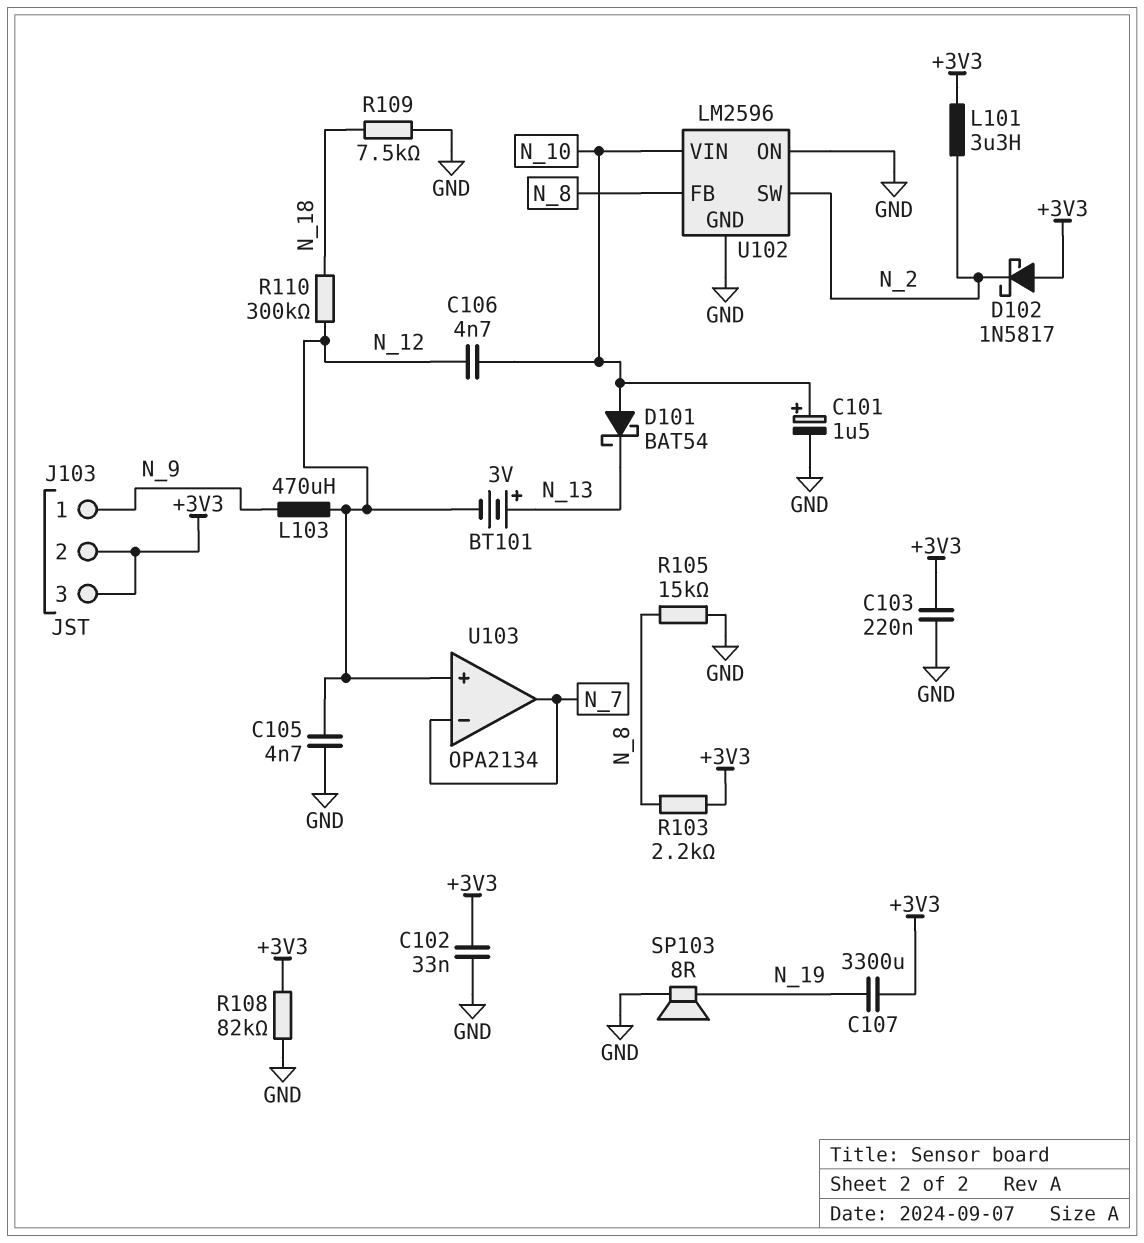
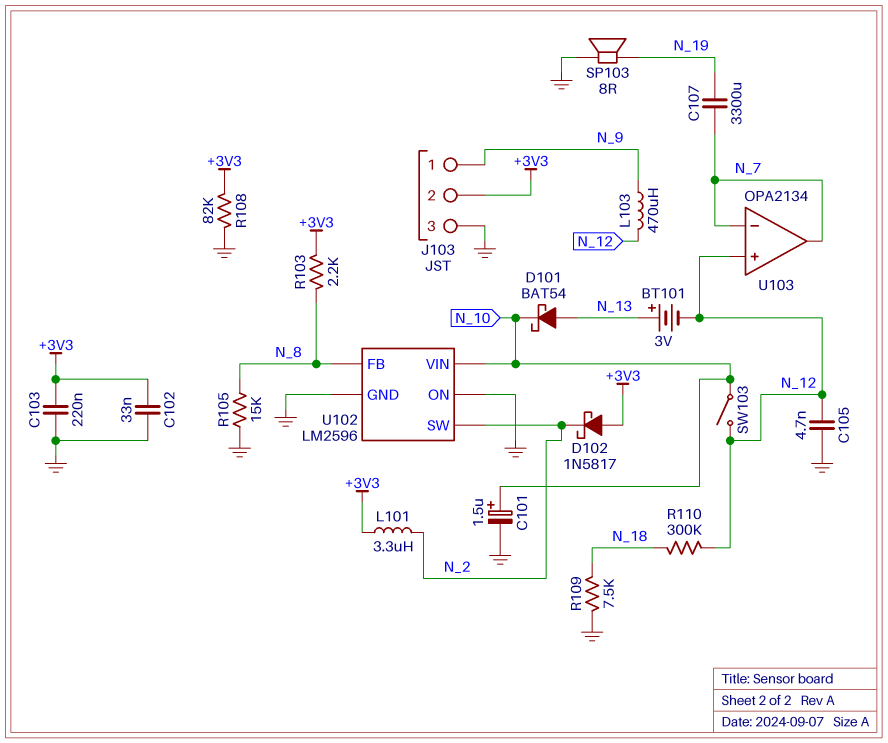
C106: 4.7nF (N_10, N_12) -> none
C107: 3300uF (+3V3, N_19) -> 3300uF (N_7, N_19)
D101: schottky BAT54 (A N_10, K N_13) -> schottky BAT54 (A N_13, K N_10)
J103 pin 3: +3V3 -> GND
SW103: none -> switch (N_10, N_12)

